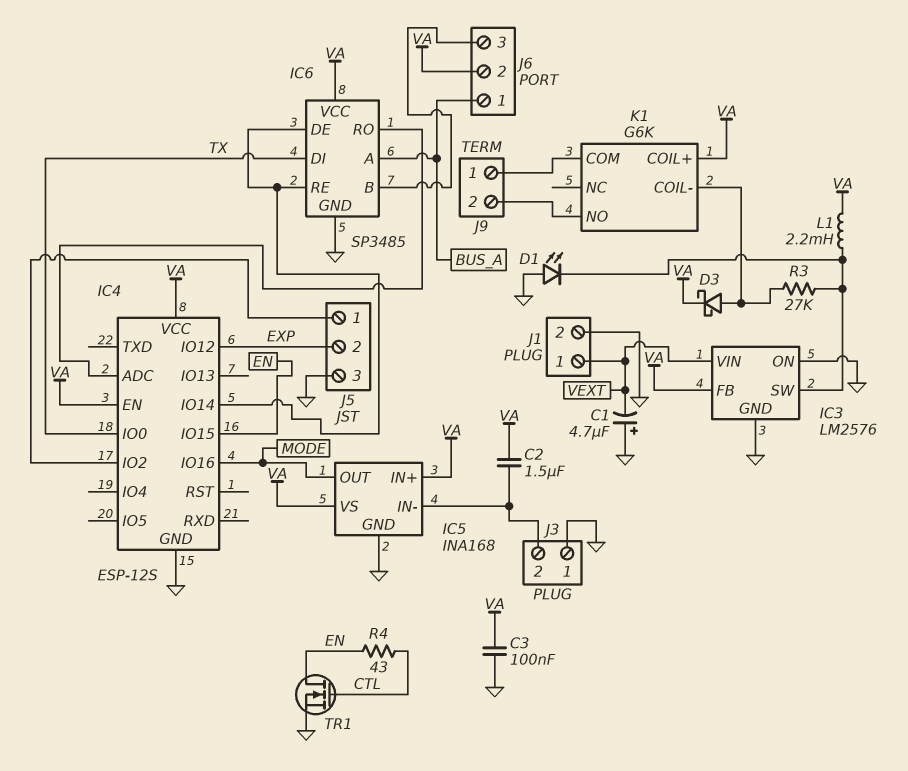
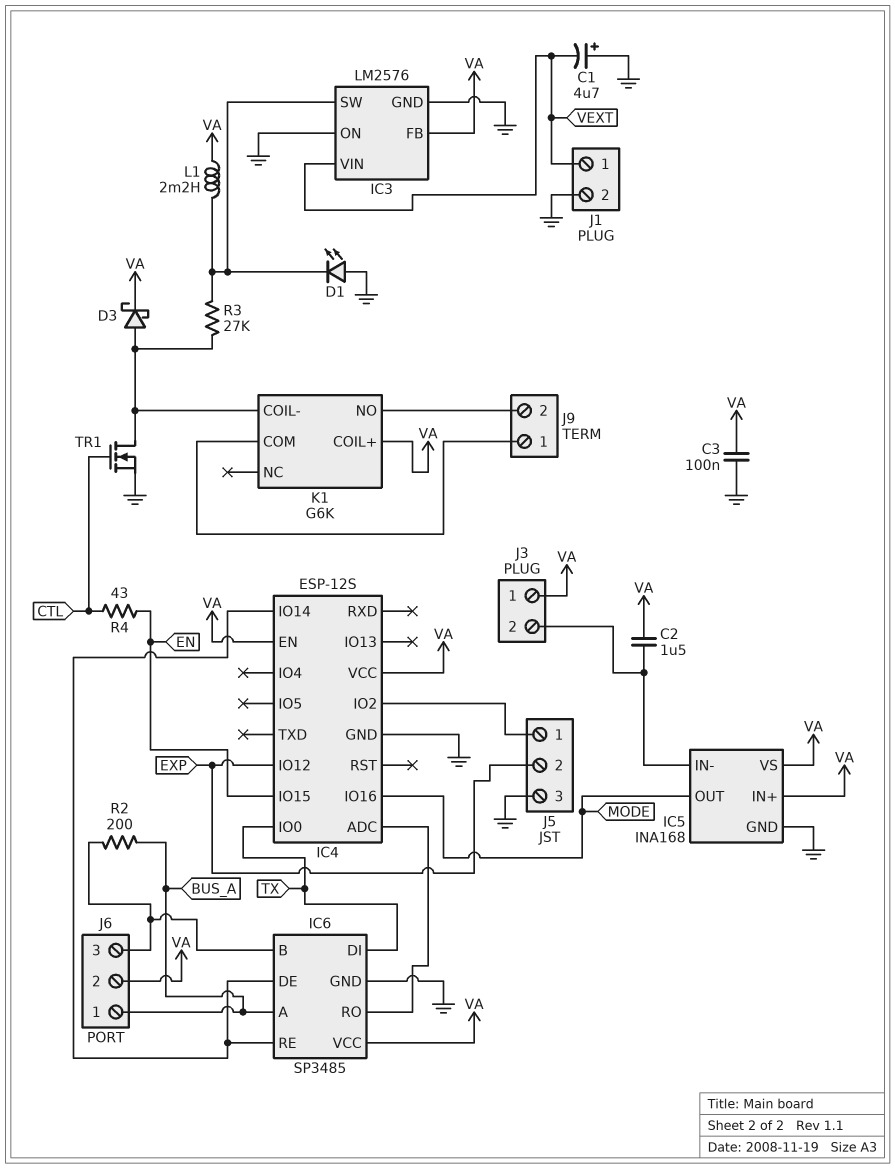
J3 pin 1: GND -> VA
R2: none -> 200 (BUS_A, IC6/B)
TR1: NMOS (G CTL, D EN, S GND) -> NMOS (G CTL, D K1/COIL-, S GND)

